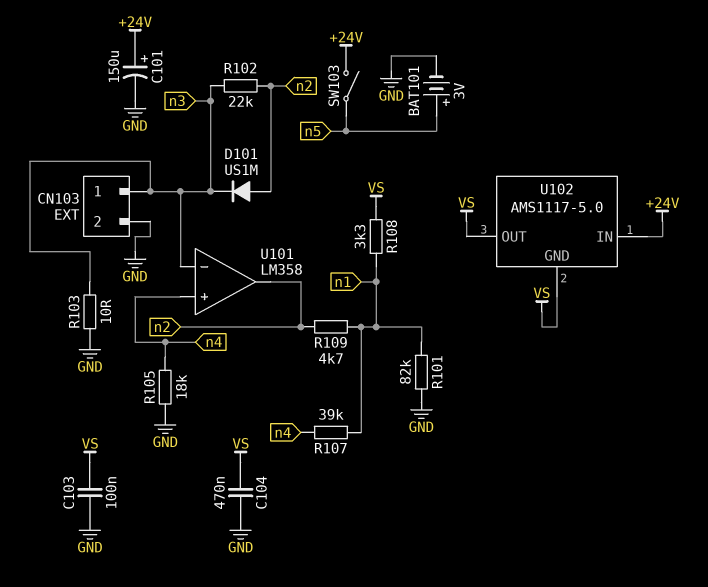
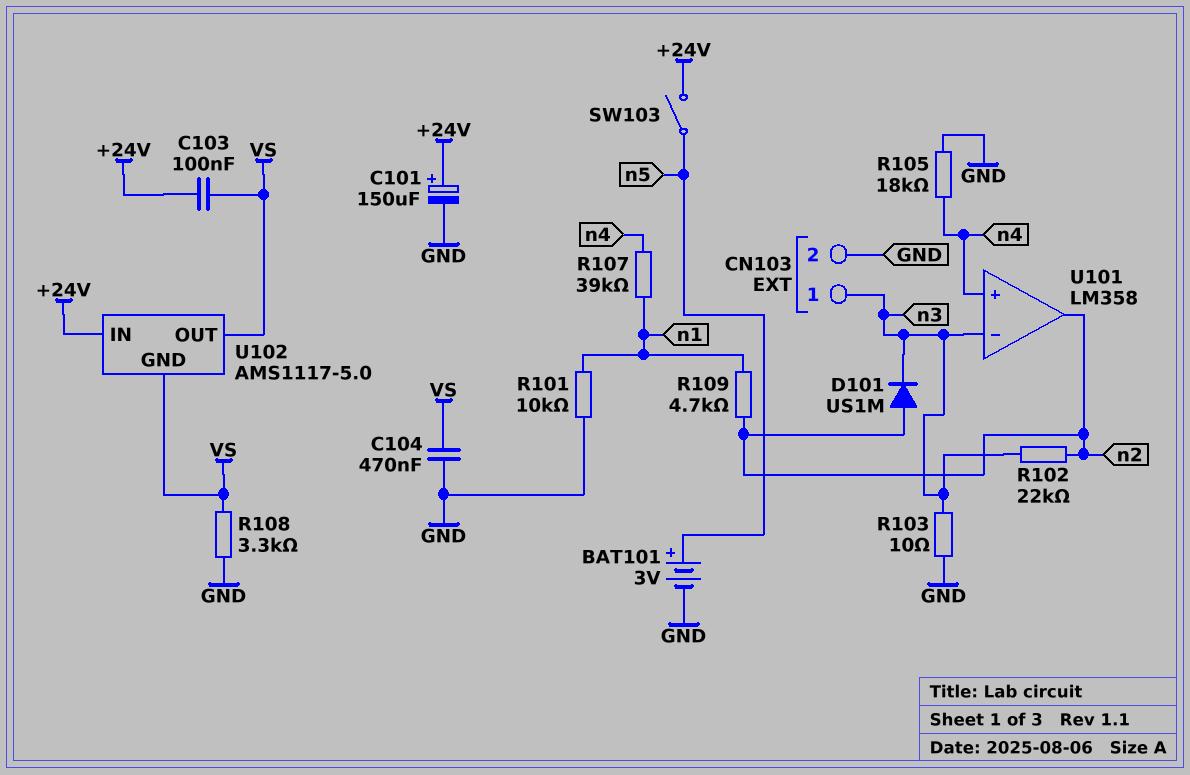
C103: 100nF (GND, VS) -> 100nF (+24V, VS)
R101: 82k (GND, n1) -> 10k (GND, n1)
R108: 3.3k (VS, n1) -> 3.3k (GND, VS)

